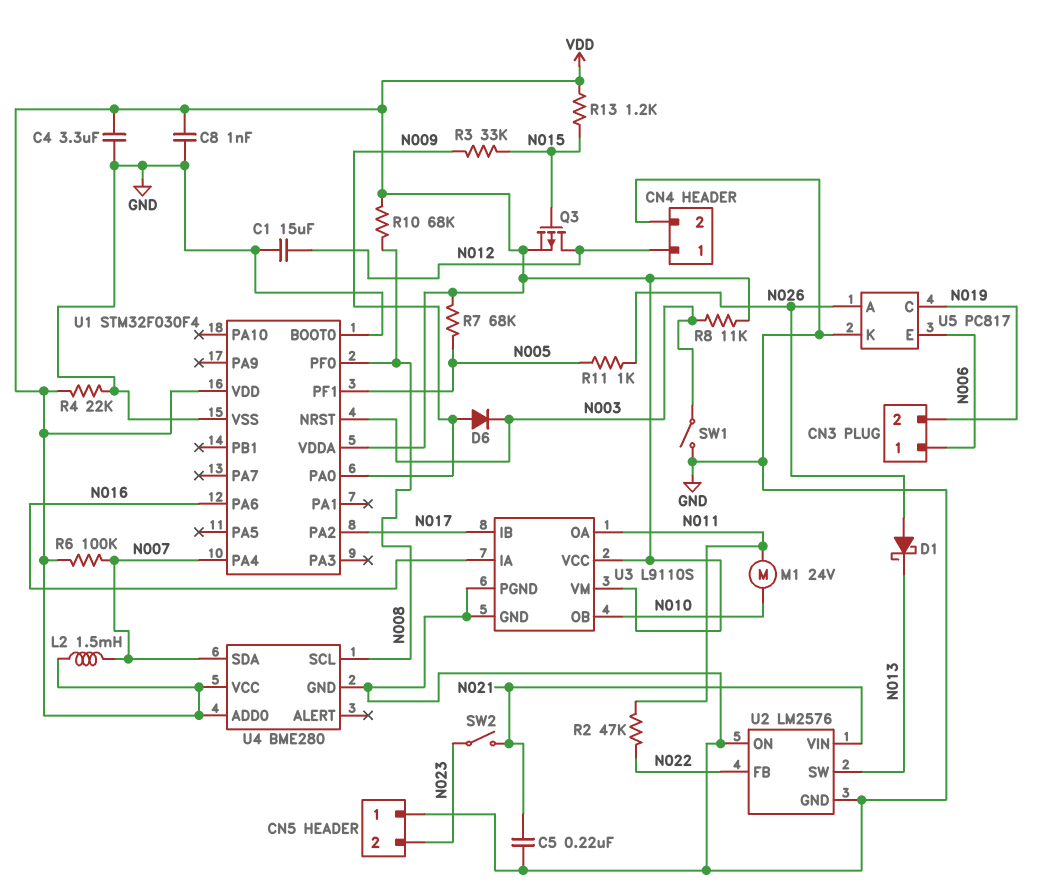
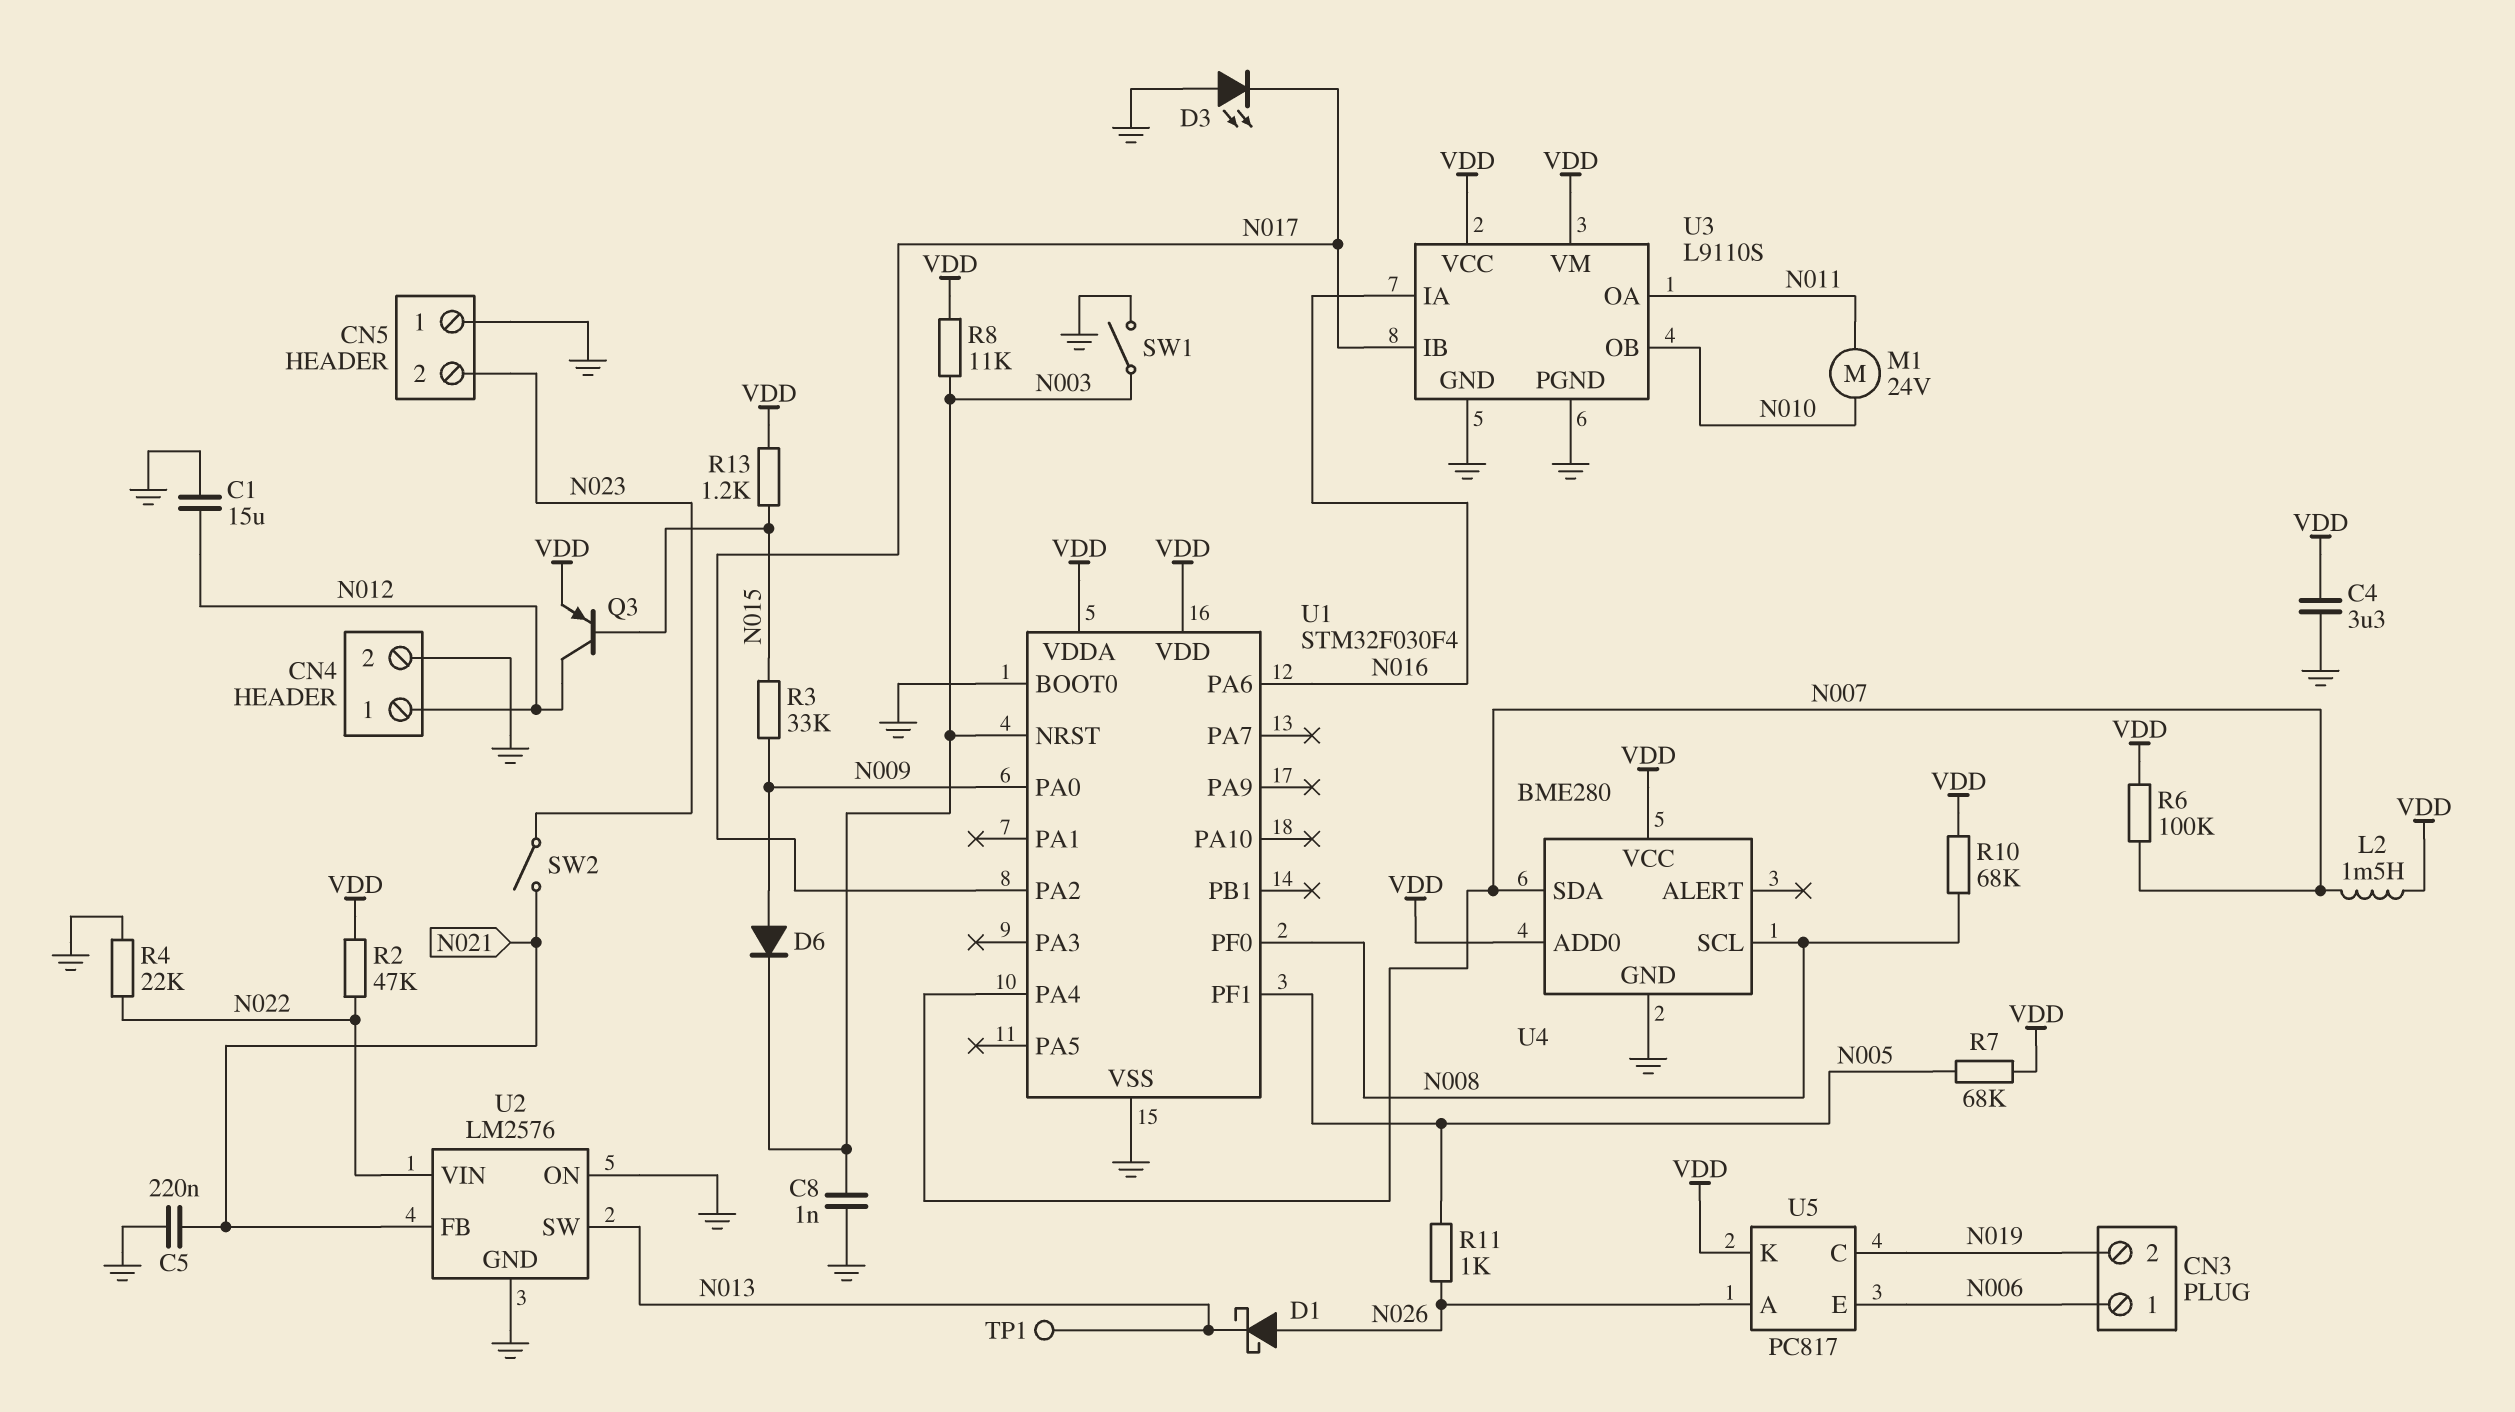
C8: 1nF (GND, VDD) -> 1nF (GND, N003)
D3: none -> LED (A GND, K N017)
Q3: PMOS (G N015, D N012, S VDD) -> PNP (B N015, C N012, E VDD)
R2: 47k (N011, N022) -> 47k (N022, VDD)
R4: 22k (GND, VDD) -> 22k (GND, N022)
TP1: none -> test point (N013)
U2 pin FB: N022 -> N021
U2 pin VIN: N021 -> N022
U5 pin K: GND -> VDD

